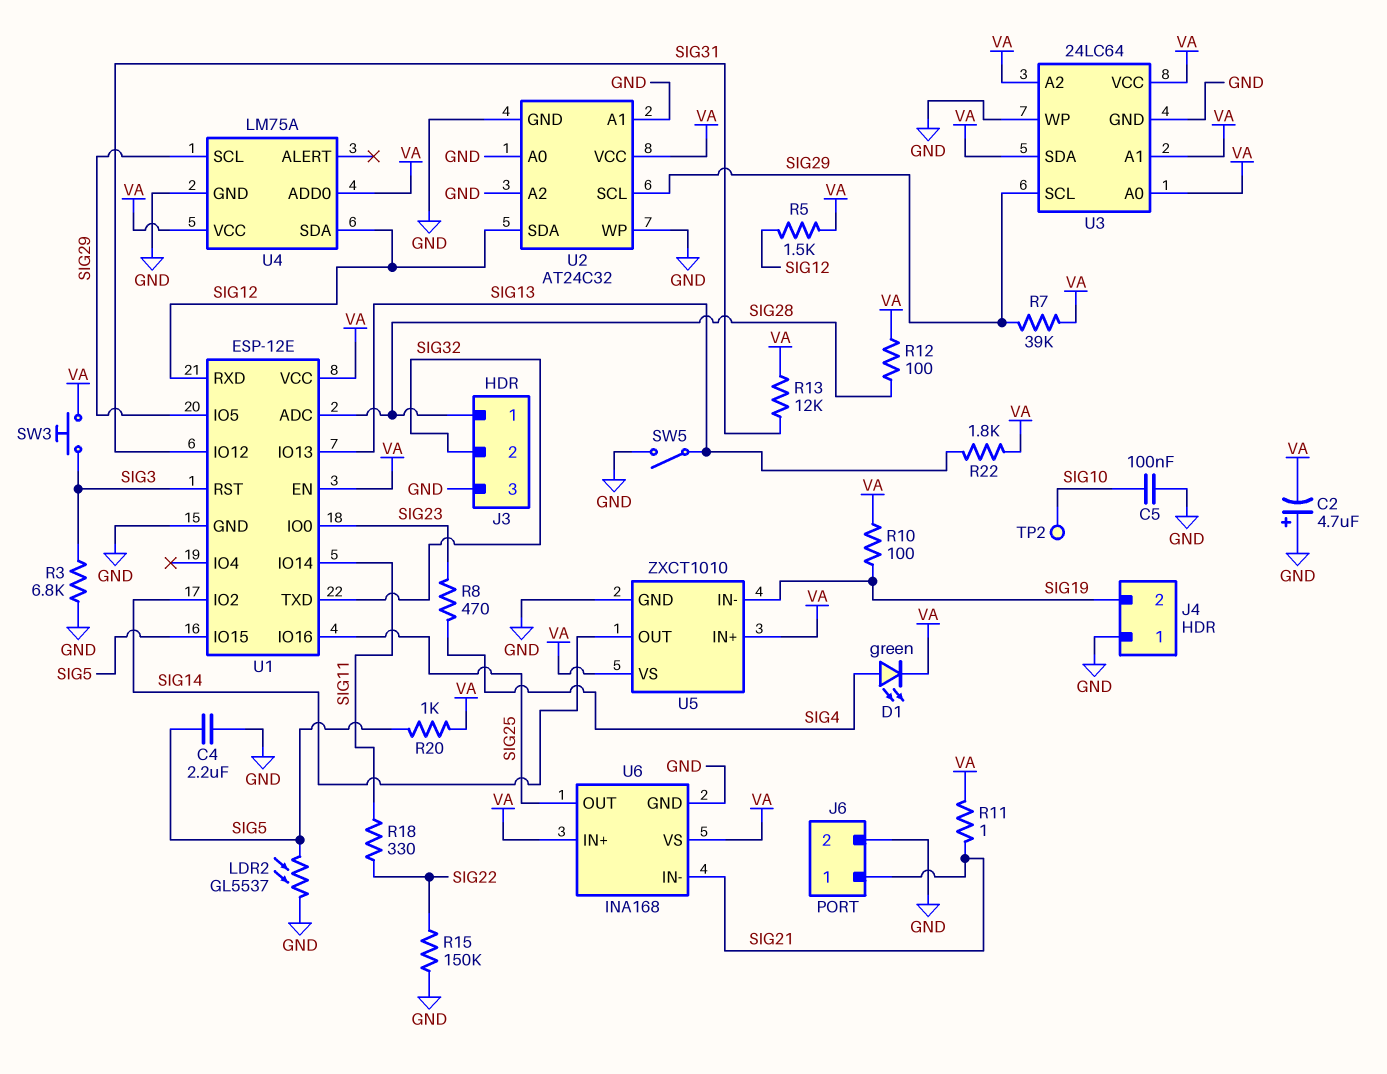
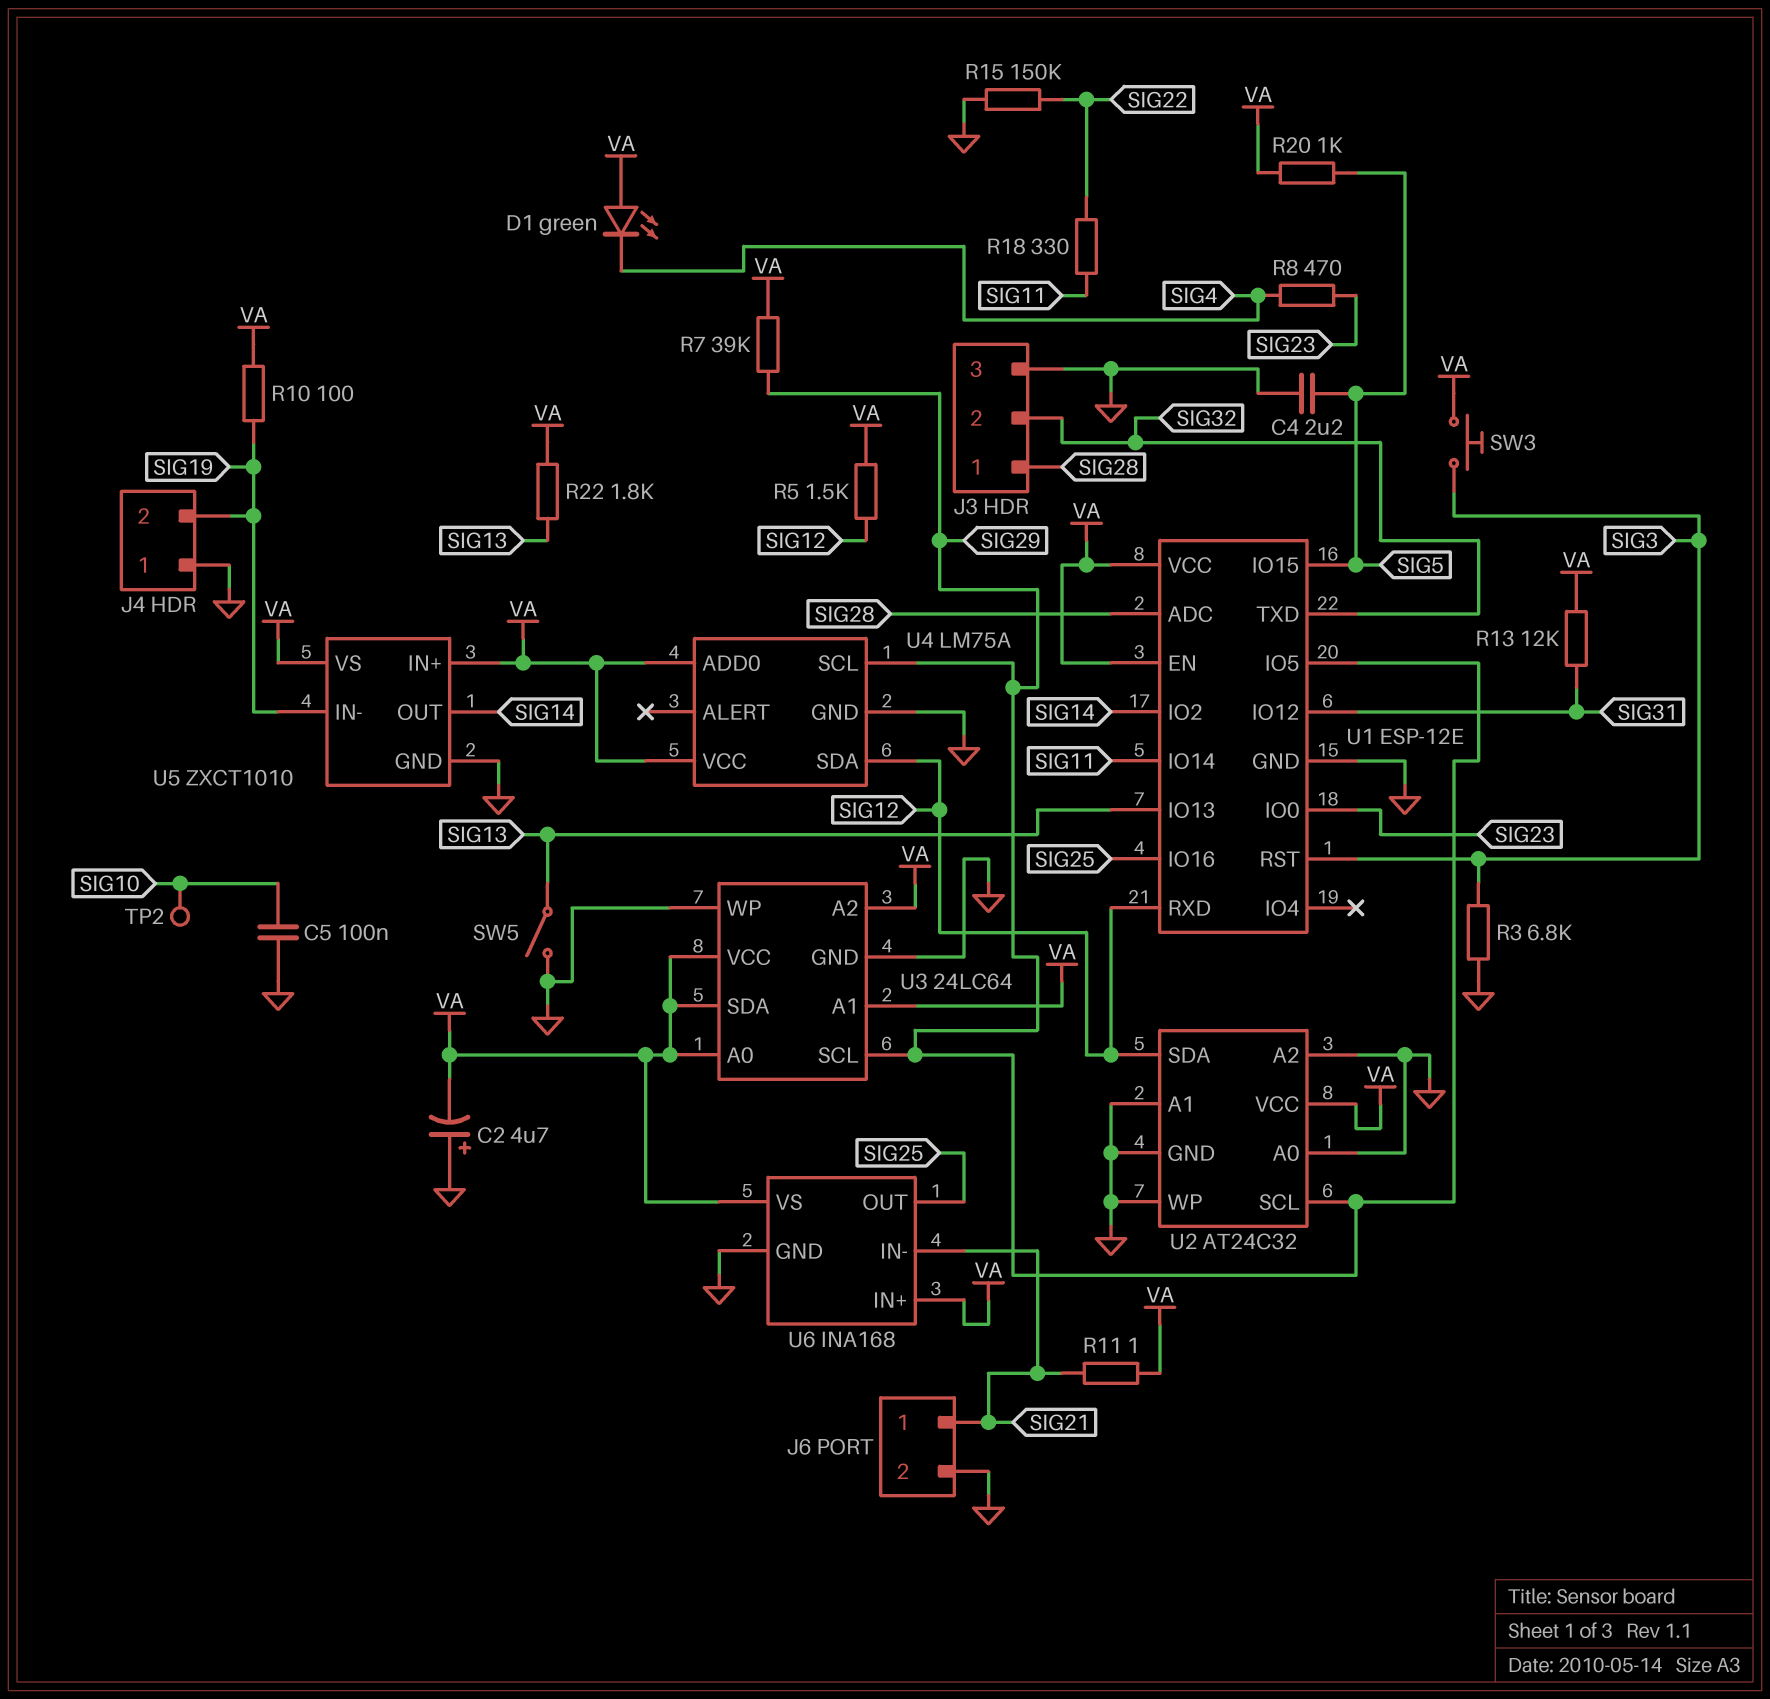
D1: LED green (A SIG4, K VA) -> LED green (A VA, K SIG4)
LDR2: GL5537 (GND, SIG5) -> none
R12: 100 (SIG28, VA) -> none

